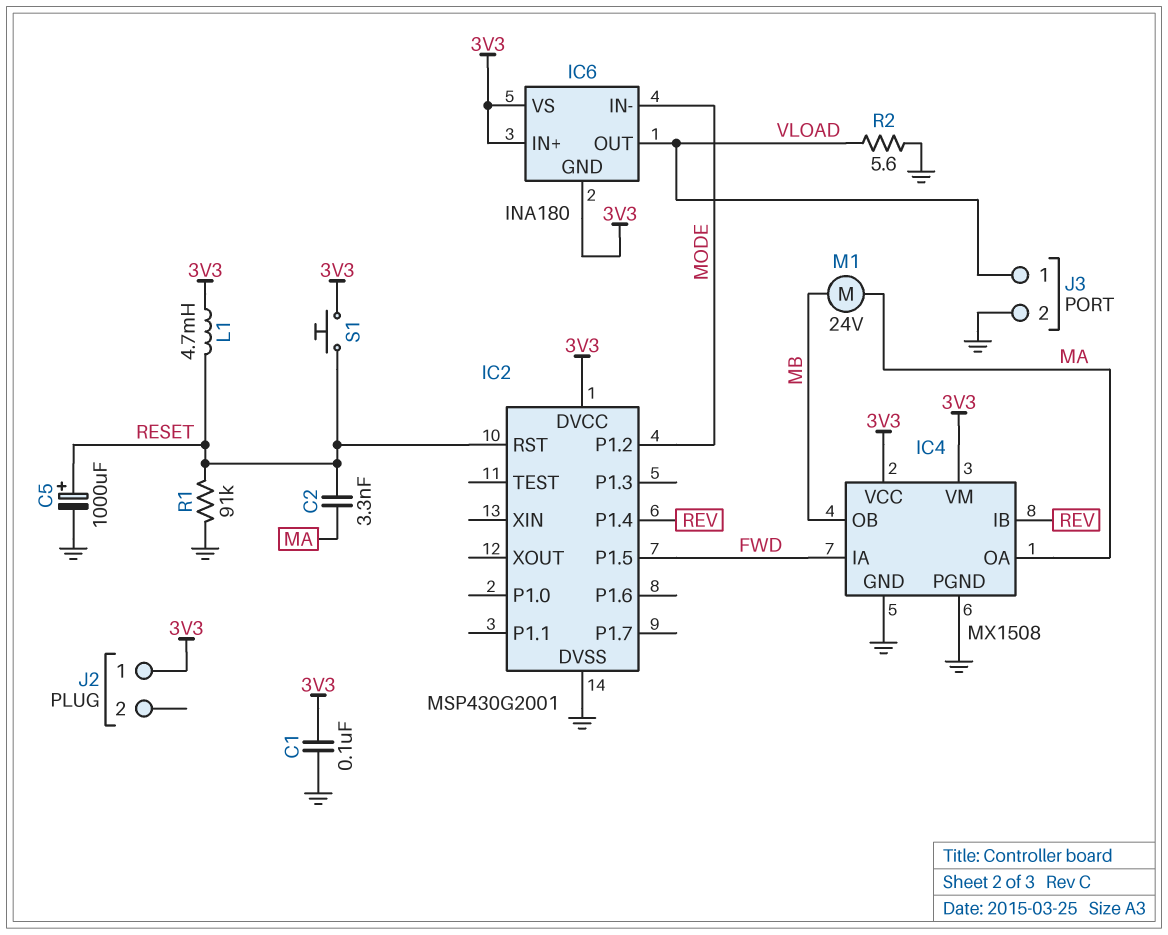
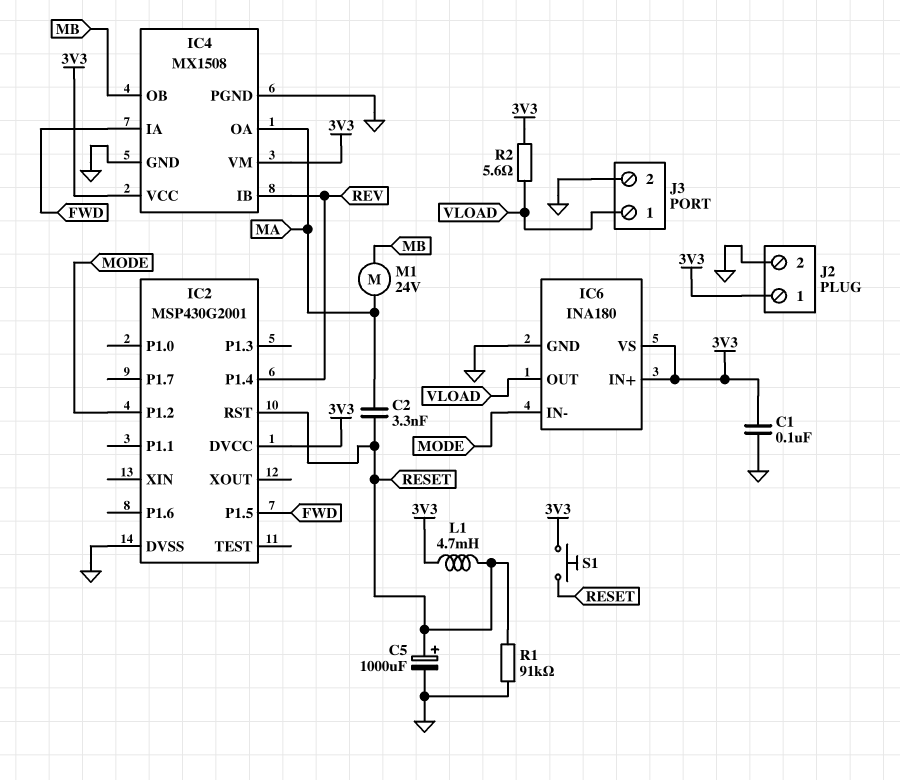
IC6 pin GND: 3V3 -> GND
J2 pin 2: none -> GND
R2: 5.6 (GND, VLOAD) -> 5.6 (3V3, VLOAD)

